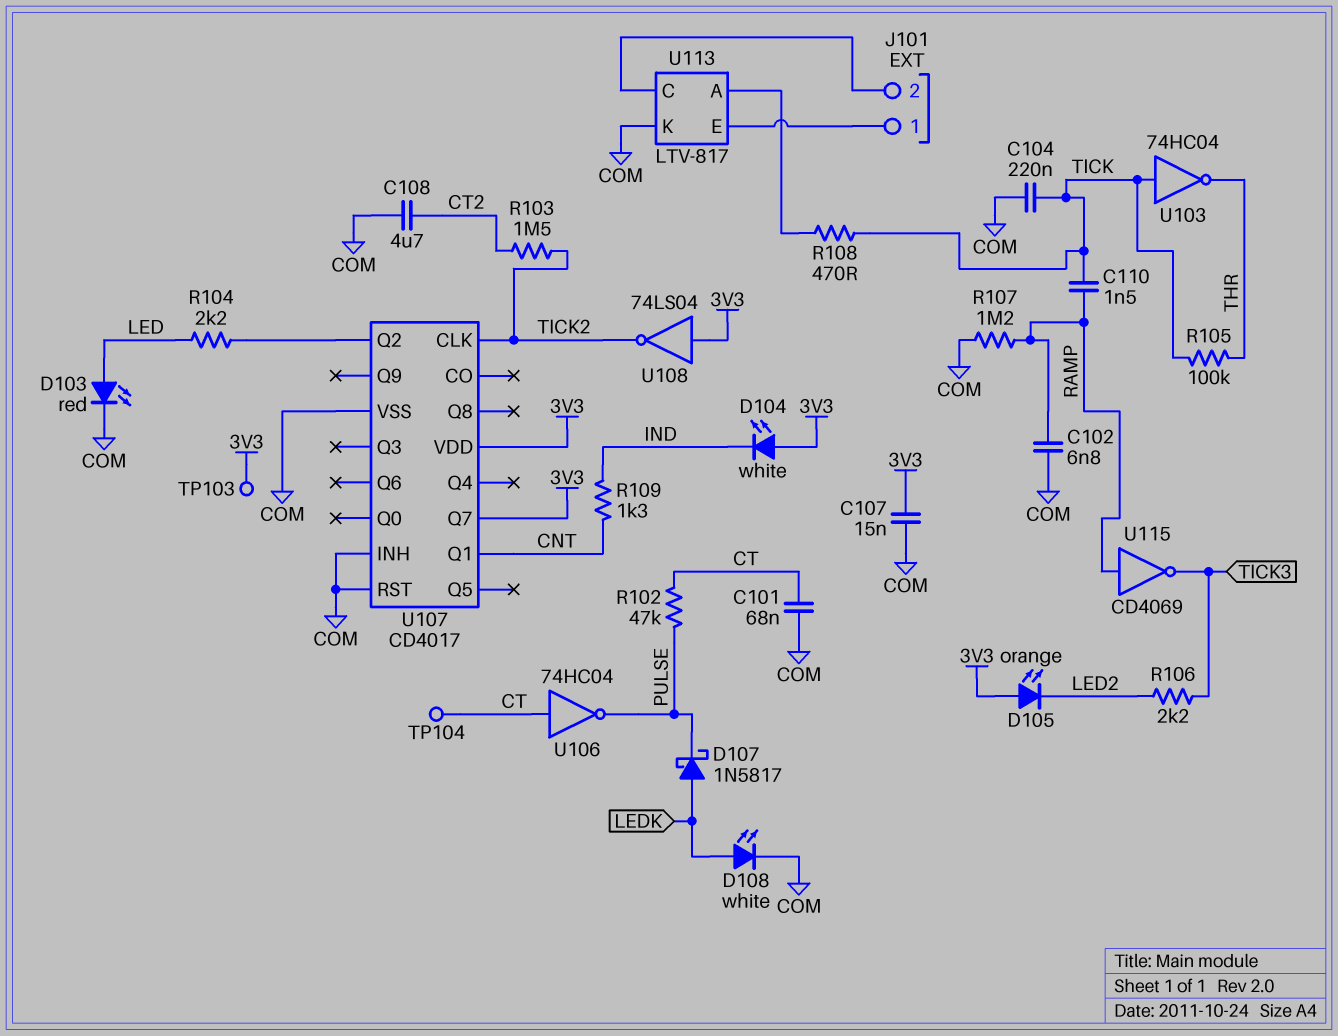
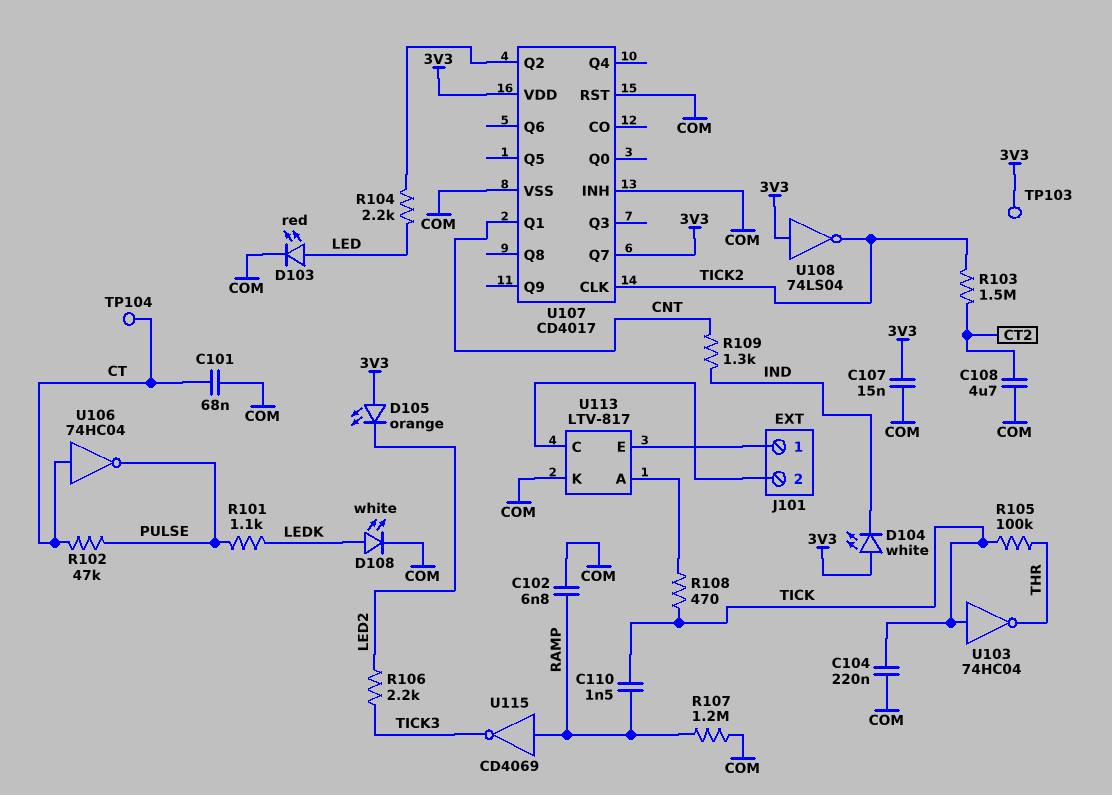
D107: schottky 1N5817 (A LEDK, K PULSE) -> none
R101: none -> 1.1k (LEDK, PULSE)

